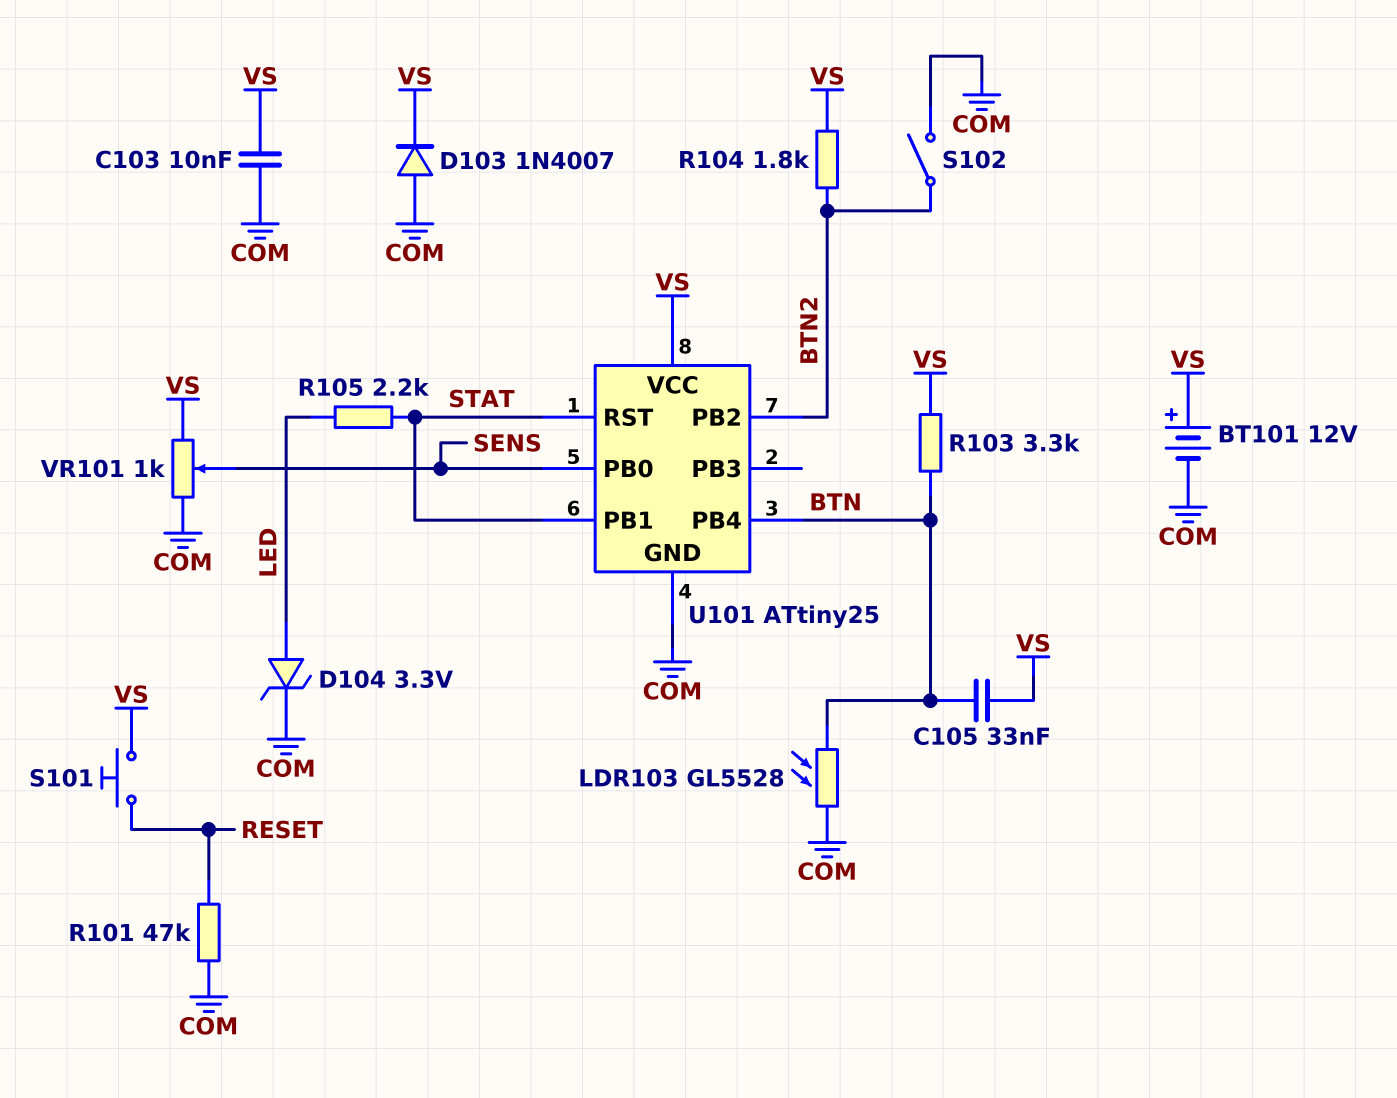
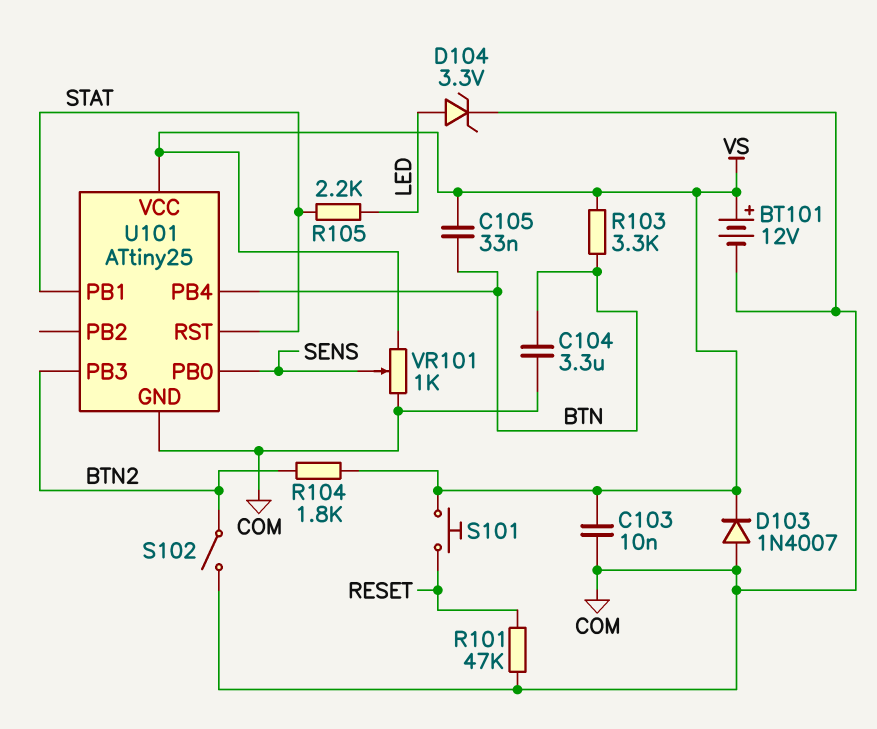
C104: none -> 3.3uF (BTN, COM)
LDR103: GL5528 (BTN, COM) -> none
U101 pin PB2: BTN2 -> none
U101 pin PB3: none -> BTN2

